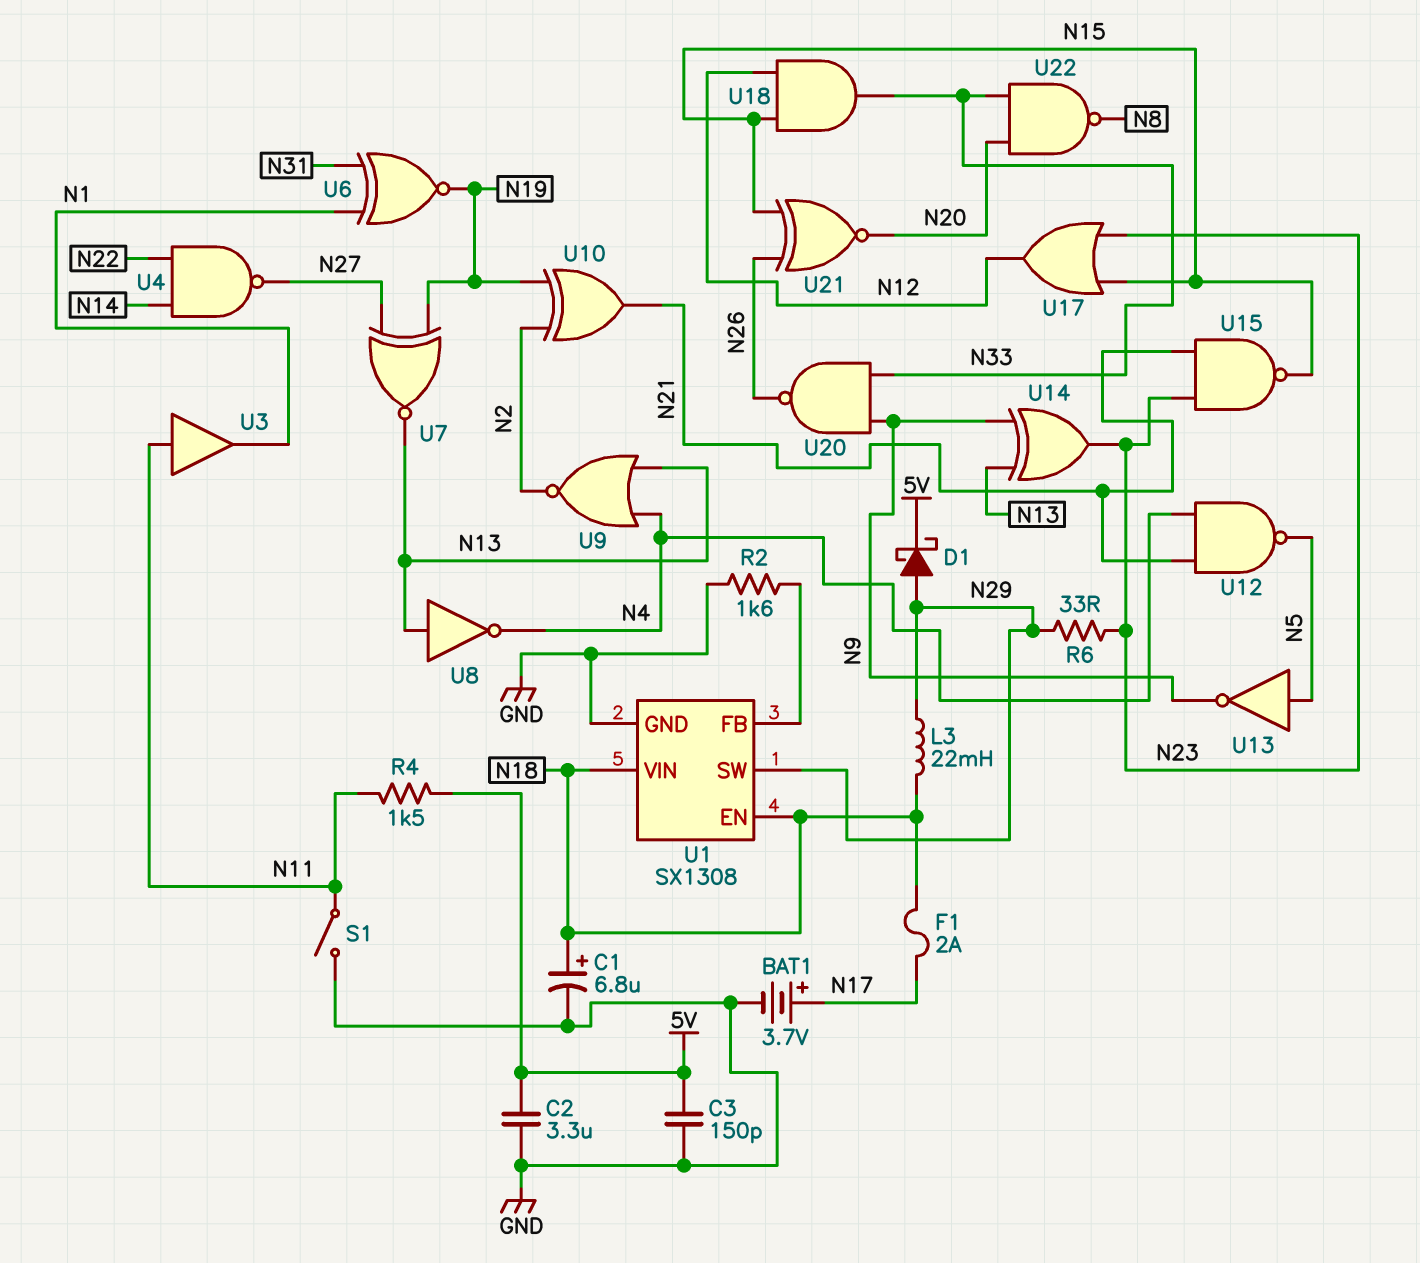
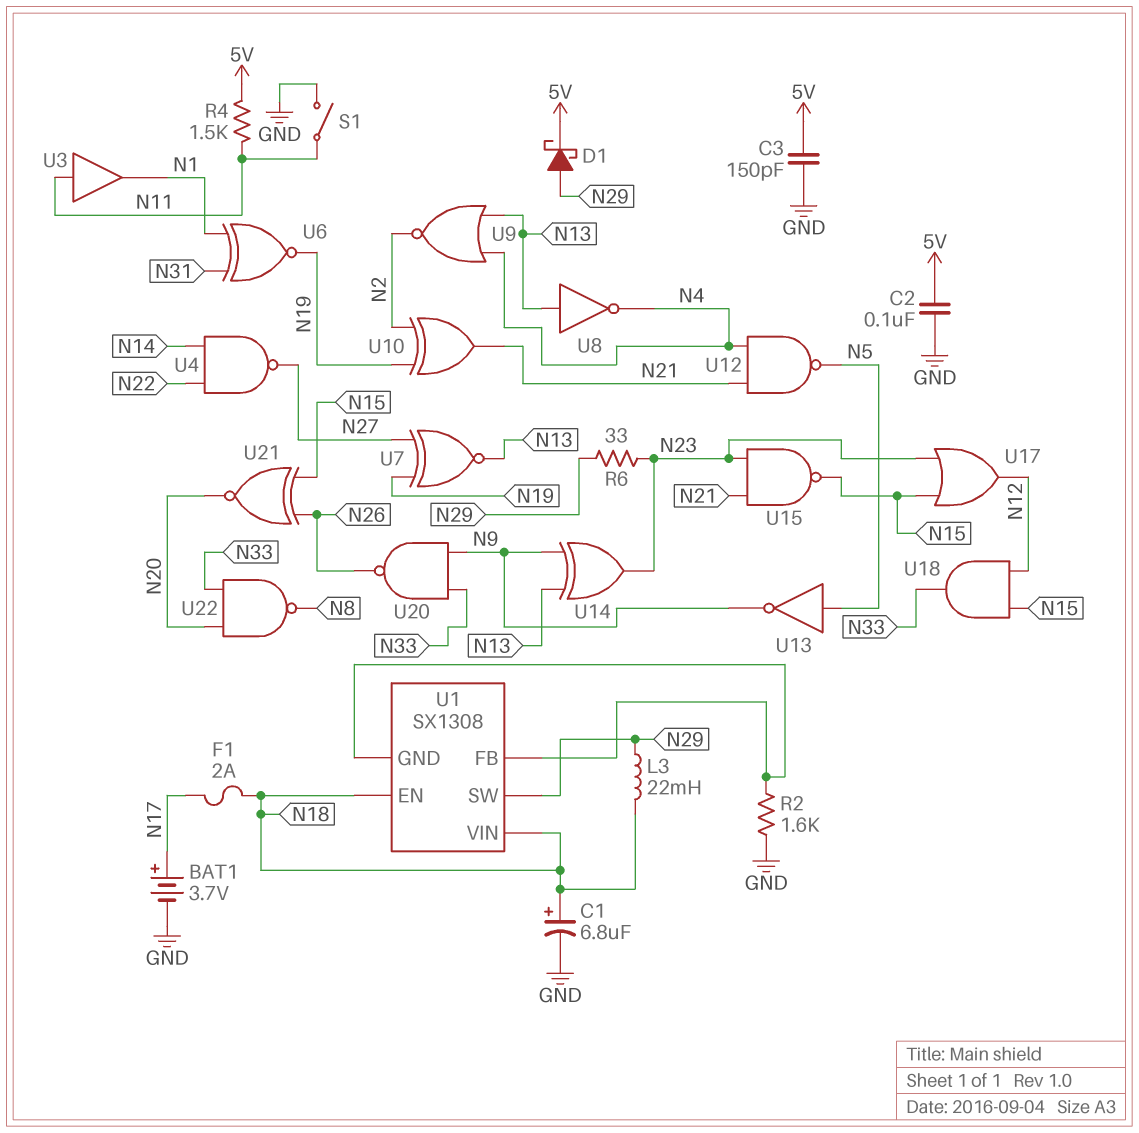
C2: 3.3uF (5V, GND) -> 100nF (5V, GND)
U1 pin GND: GND -> U1/FB

